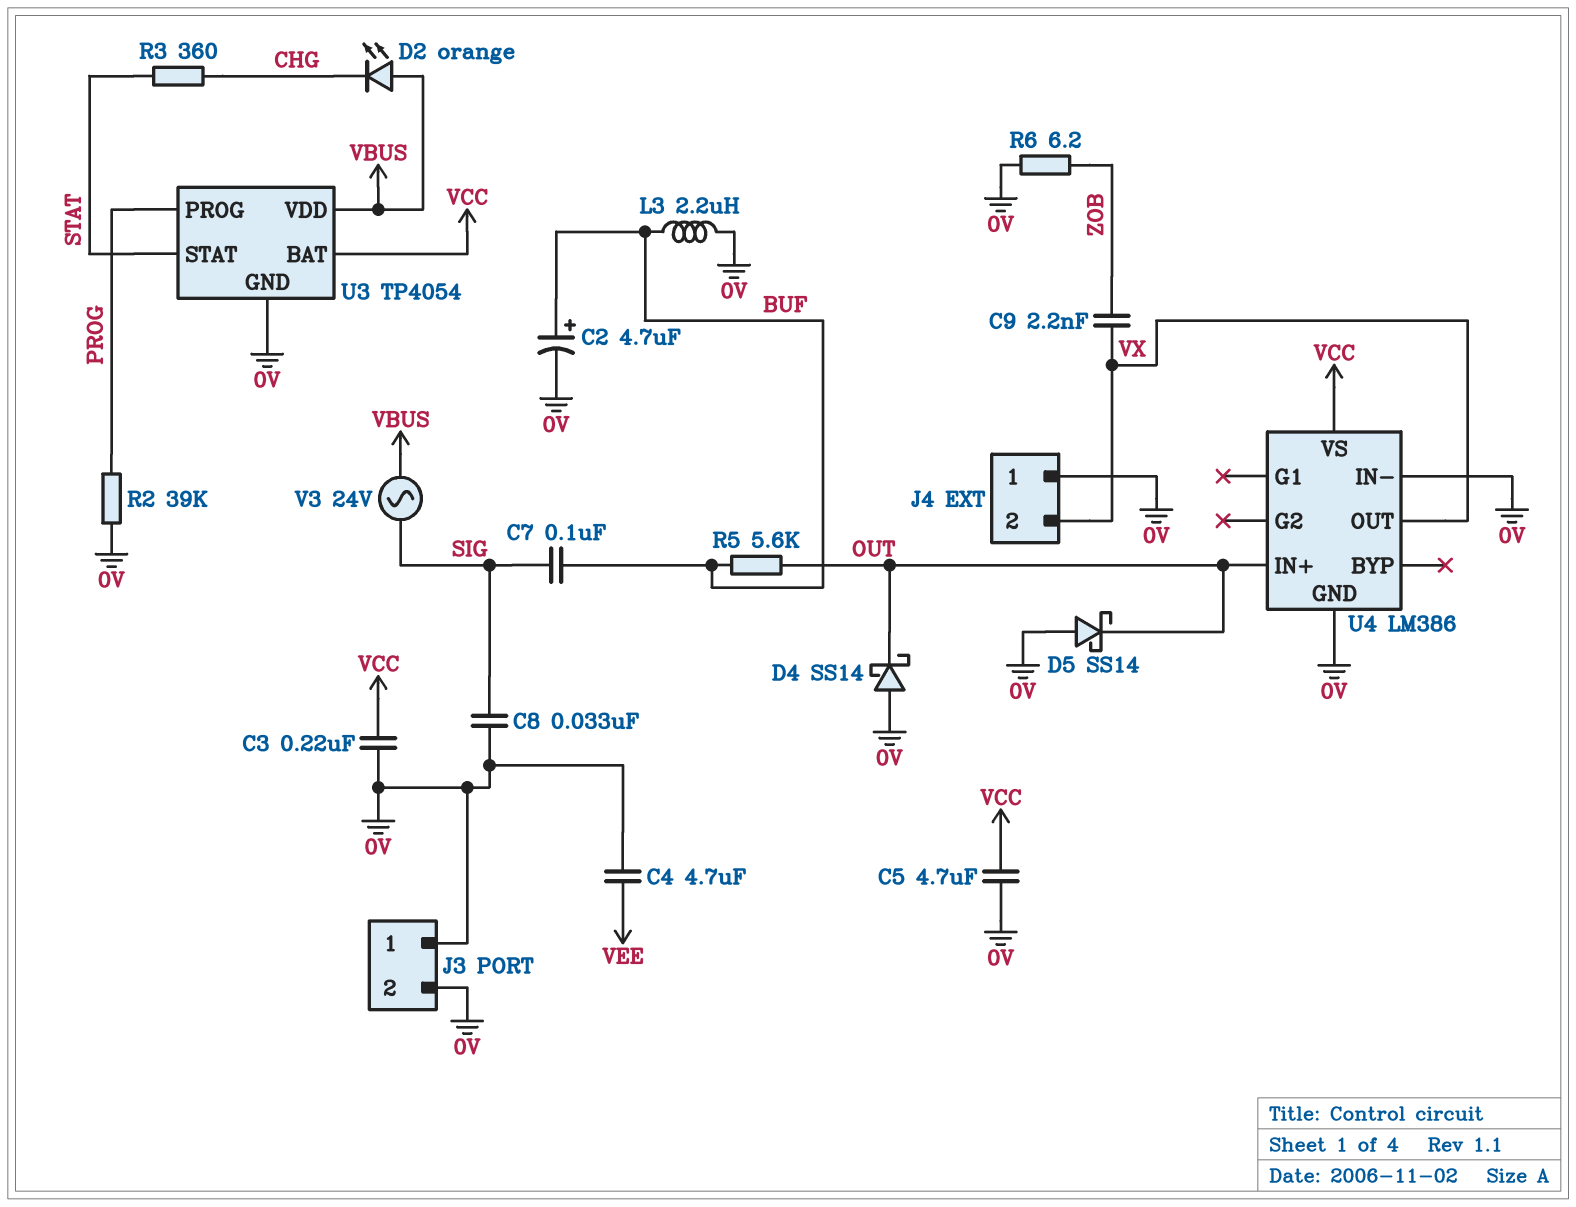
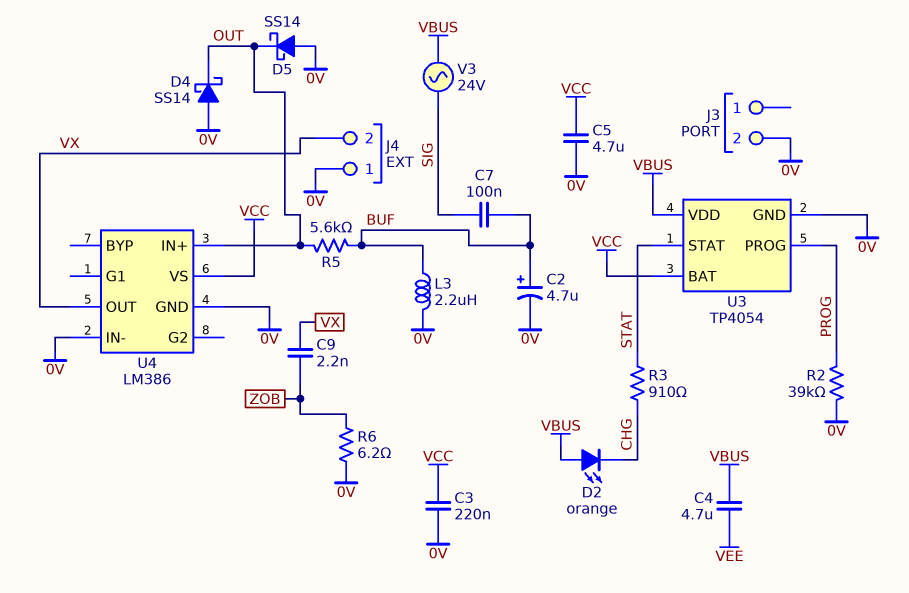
C4: 4.7uF (0V, VEE) -> 4.7uF (VBUS, VEE)
C8: 33nF (0V, SIG) -> none
J3 pin 1: 0V -> none
R3: 360 (CHG, STAT) -> 910 (CHG, STAT)

